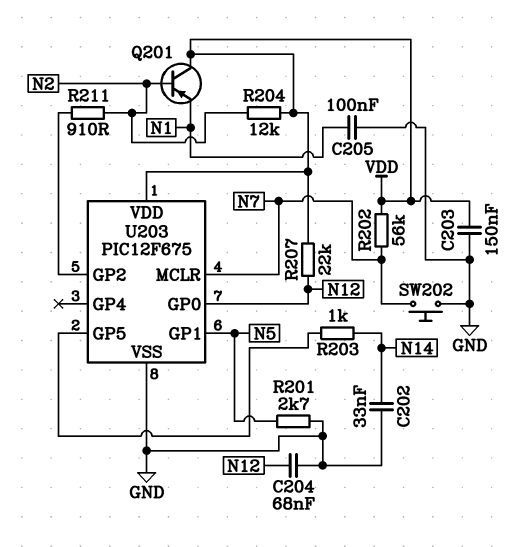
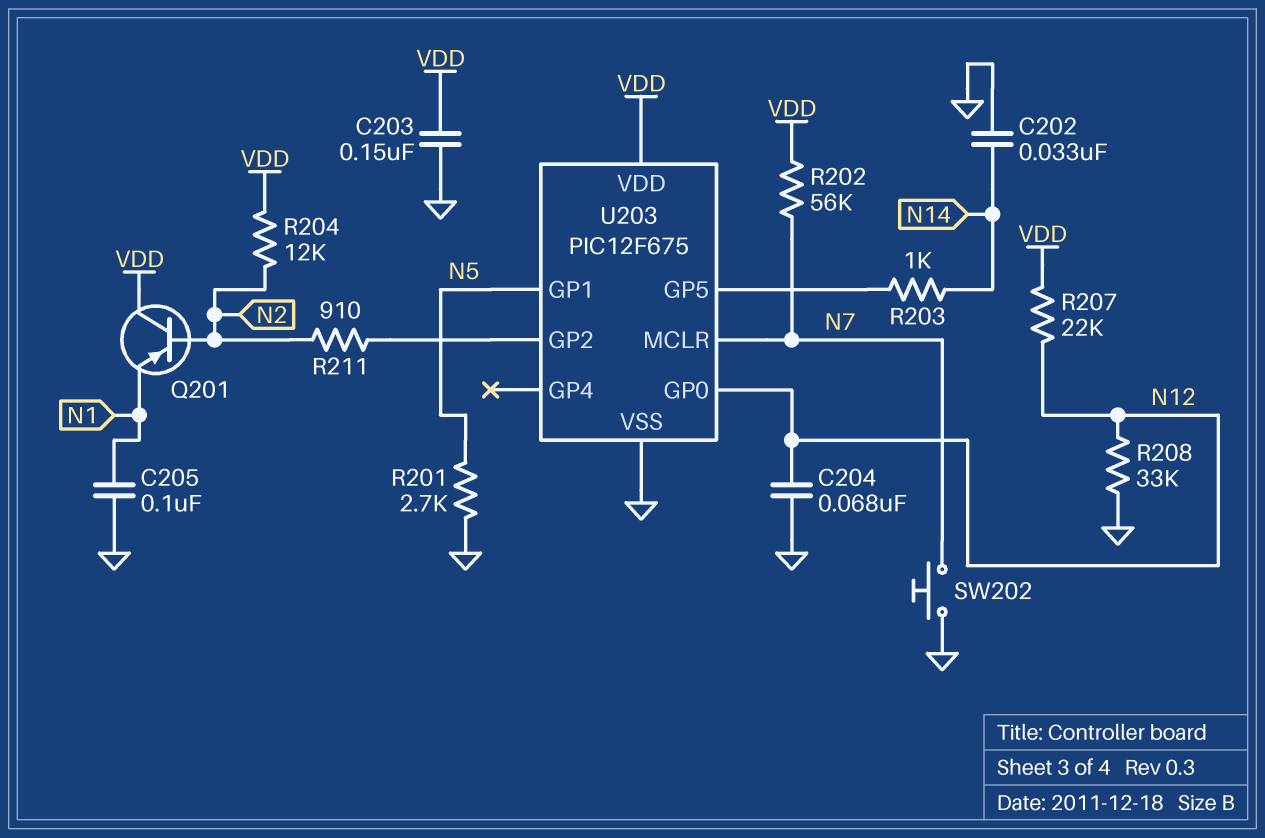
R208: none -> 33k (GND, N12)

